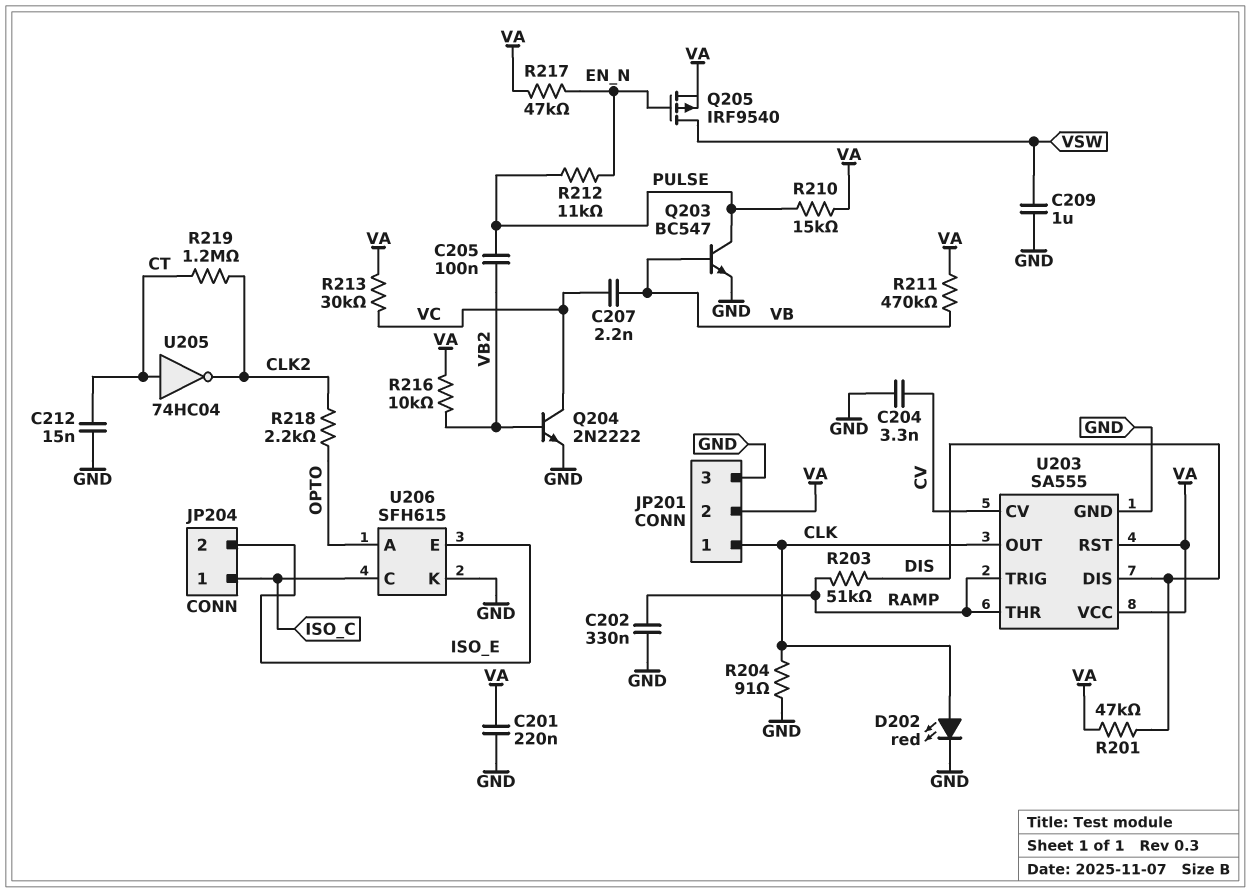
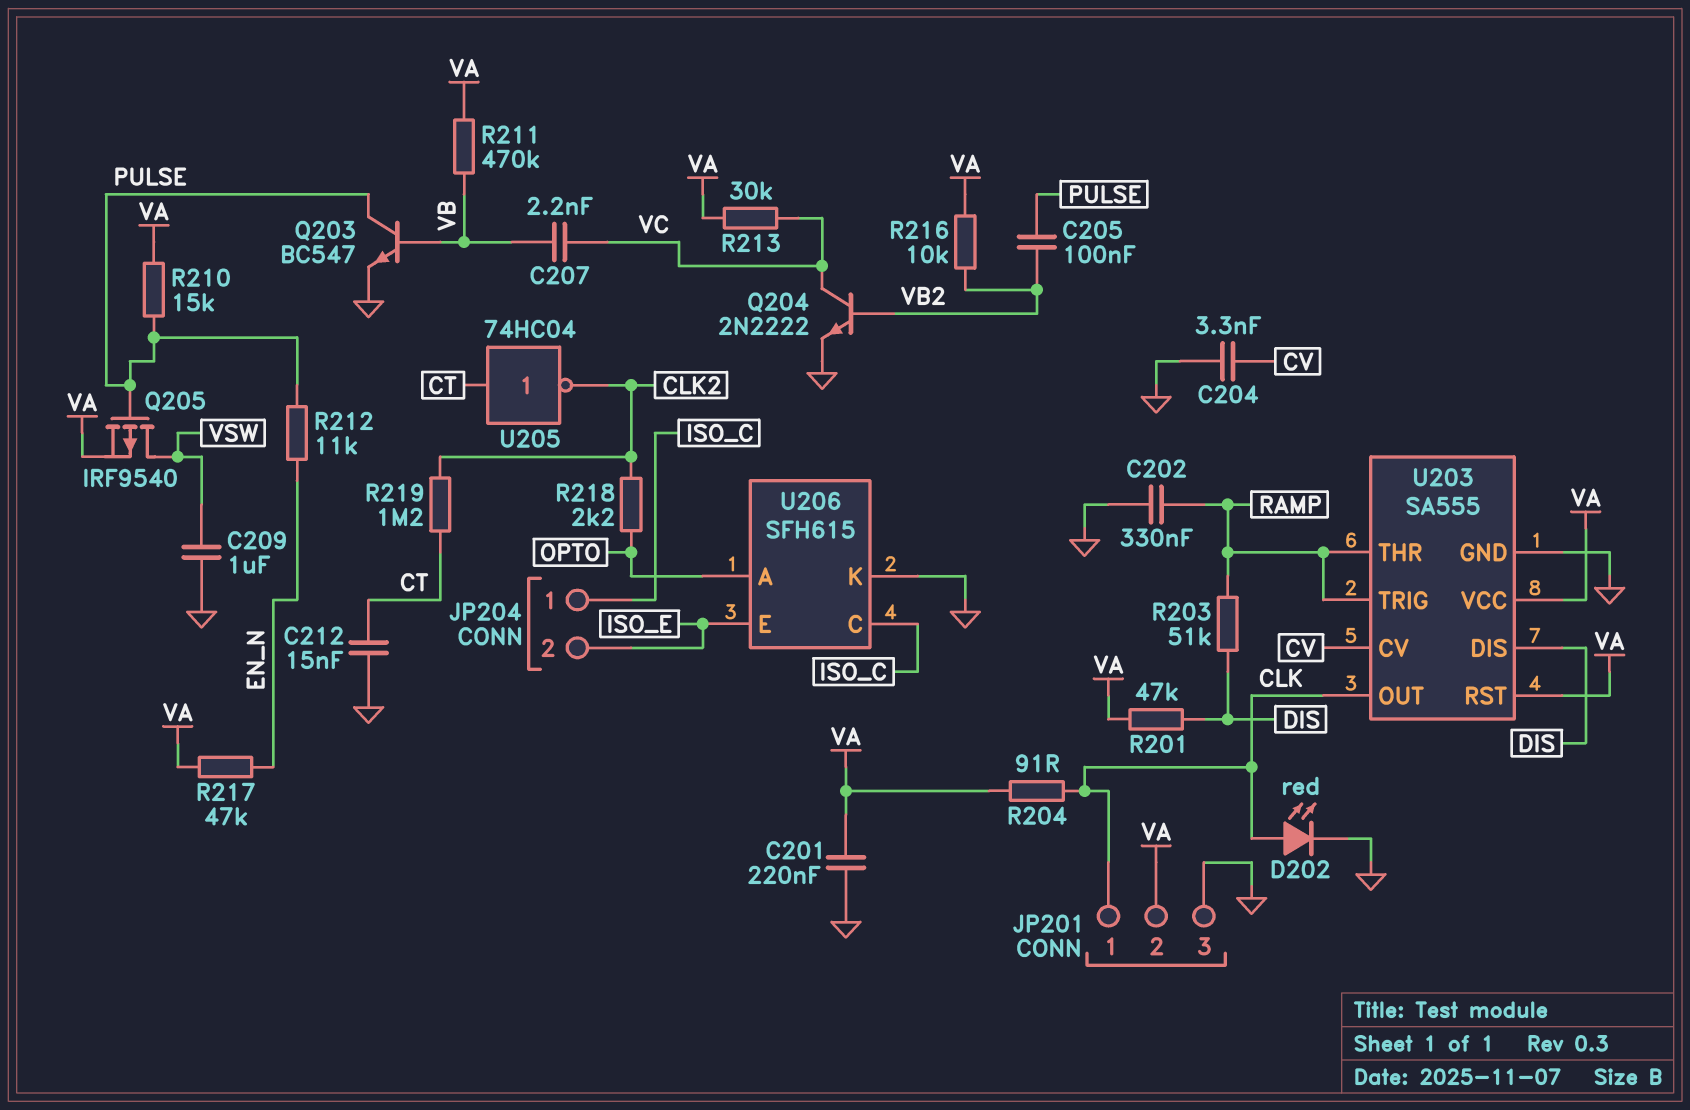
Q205: PMOS IRF9540 (G EN_N, D VSW, S VA) -> PMOS IRF9540 (G PULSE, D VSW, S VA)
R204: 91 (CLK, GND) -> 91 (CLK, VA)

